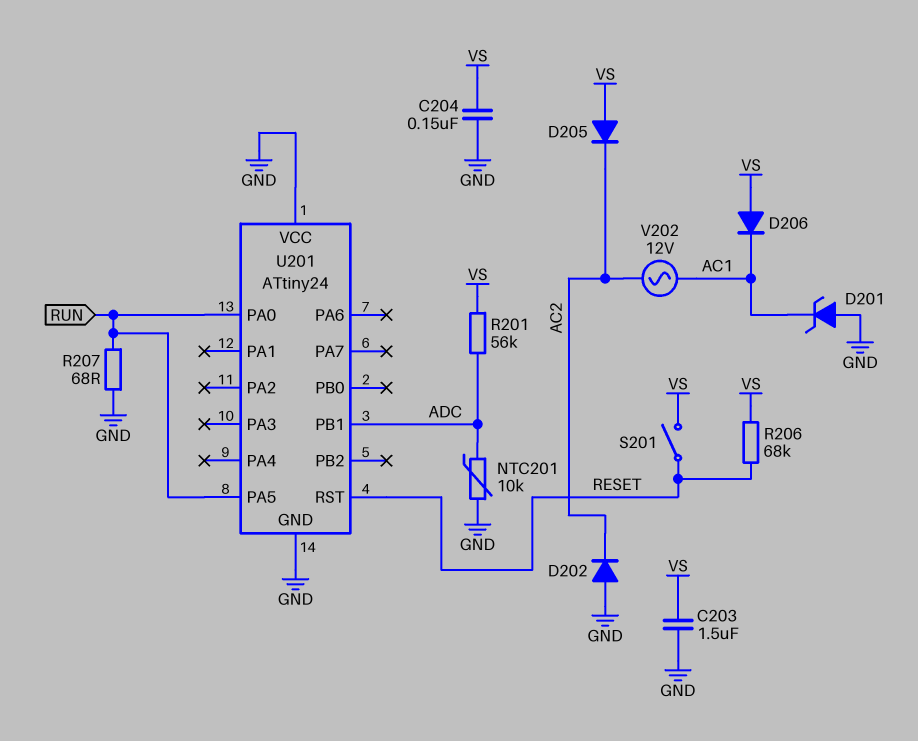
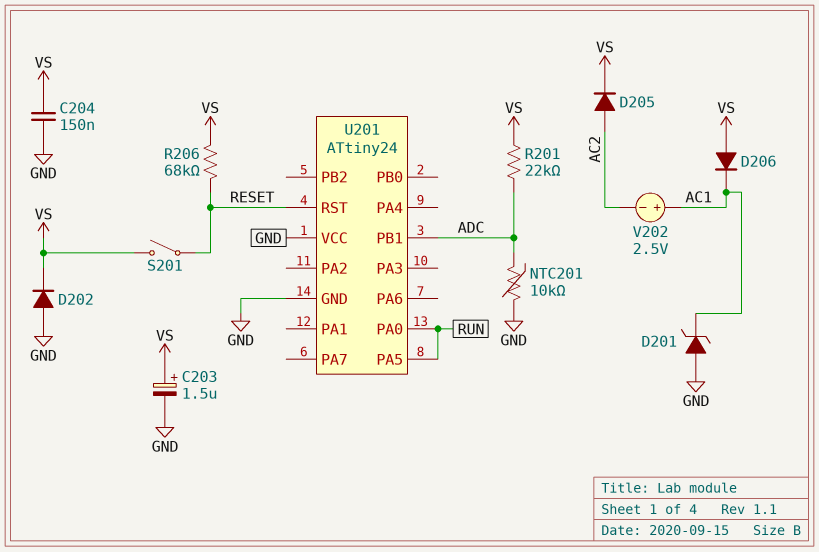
C203: 1.5uF (GND, VS) -> 1.5uF (plus VS, minus GND)
D202: diode (A GND, K AC2) -> diode (A GND, K VS)
D205: diode (A VS, K AC2) -> diode (A AC2, K VS)
R201: 56k (ADC, VS) -> 22k (ADC, VS)
R207: 68 (GND, RUN) -> none
V202: AC 12V (AC1, AC2) -> 2.5V (plus AC1, minus AC2)

